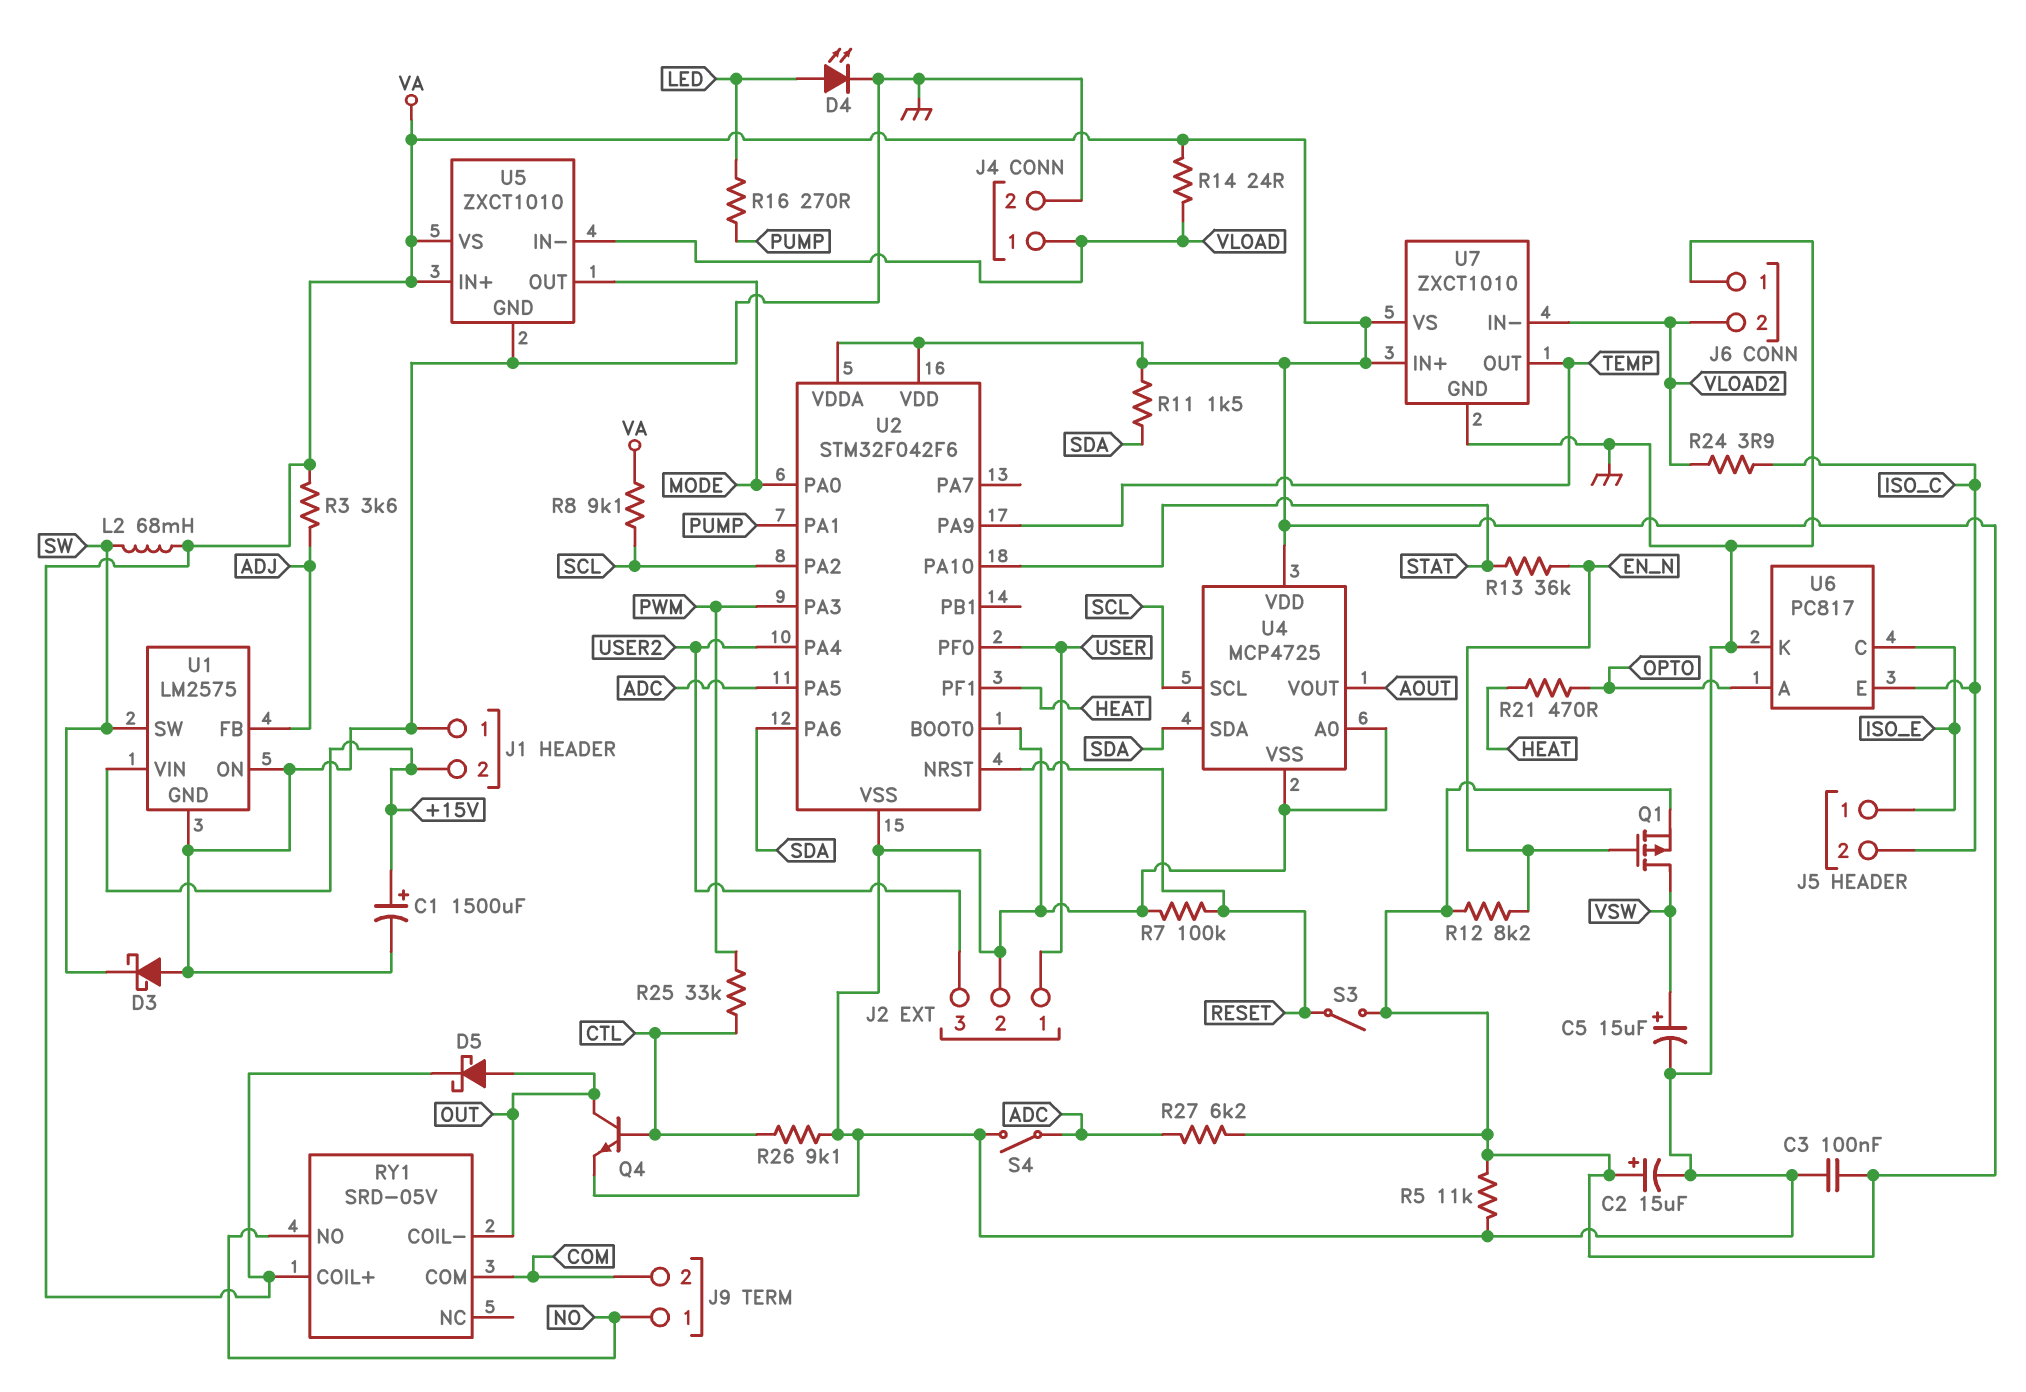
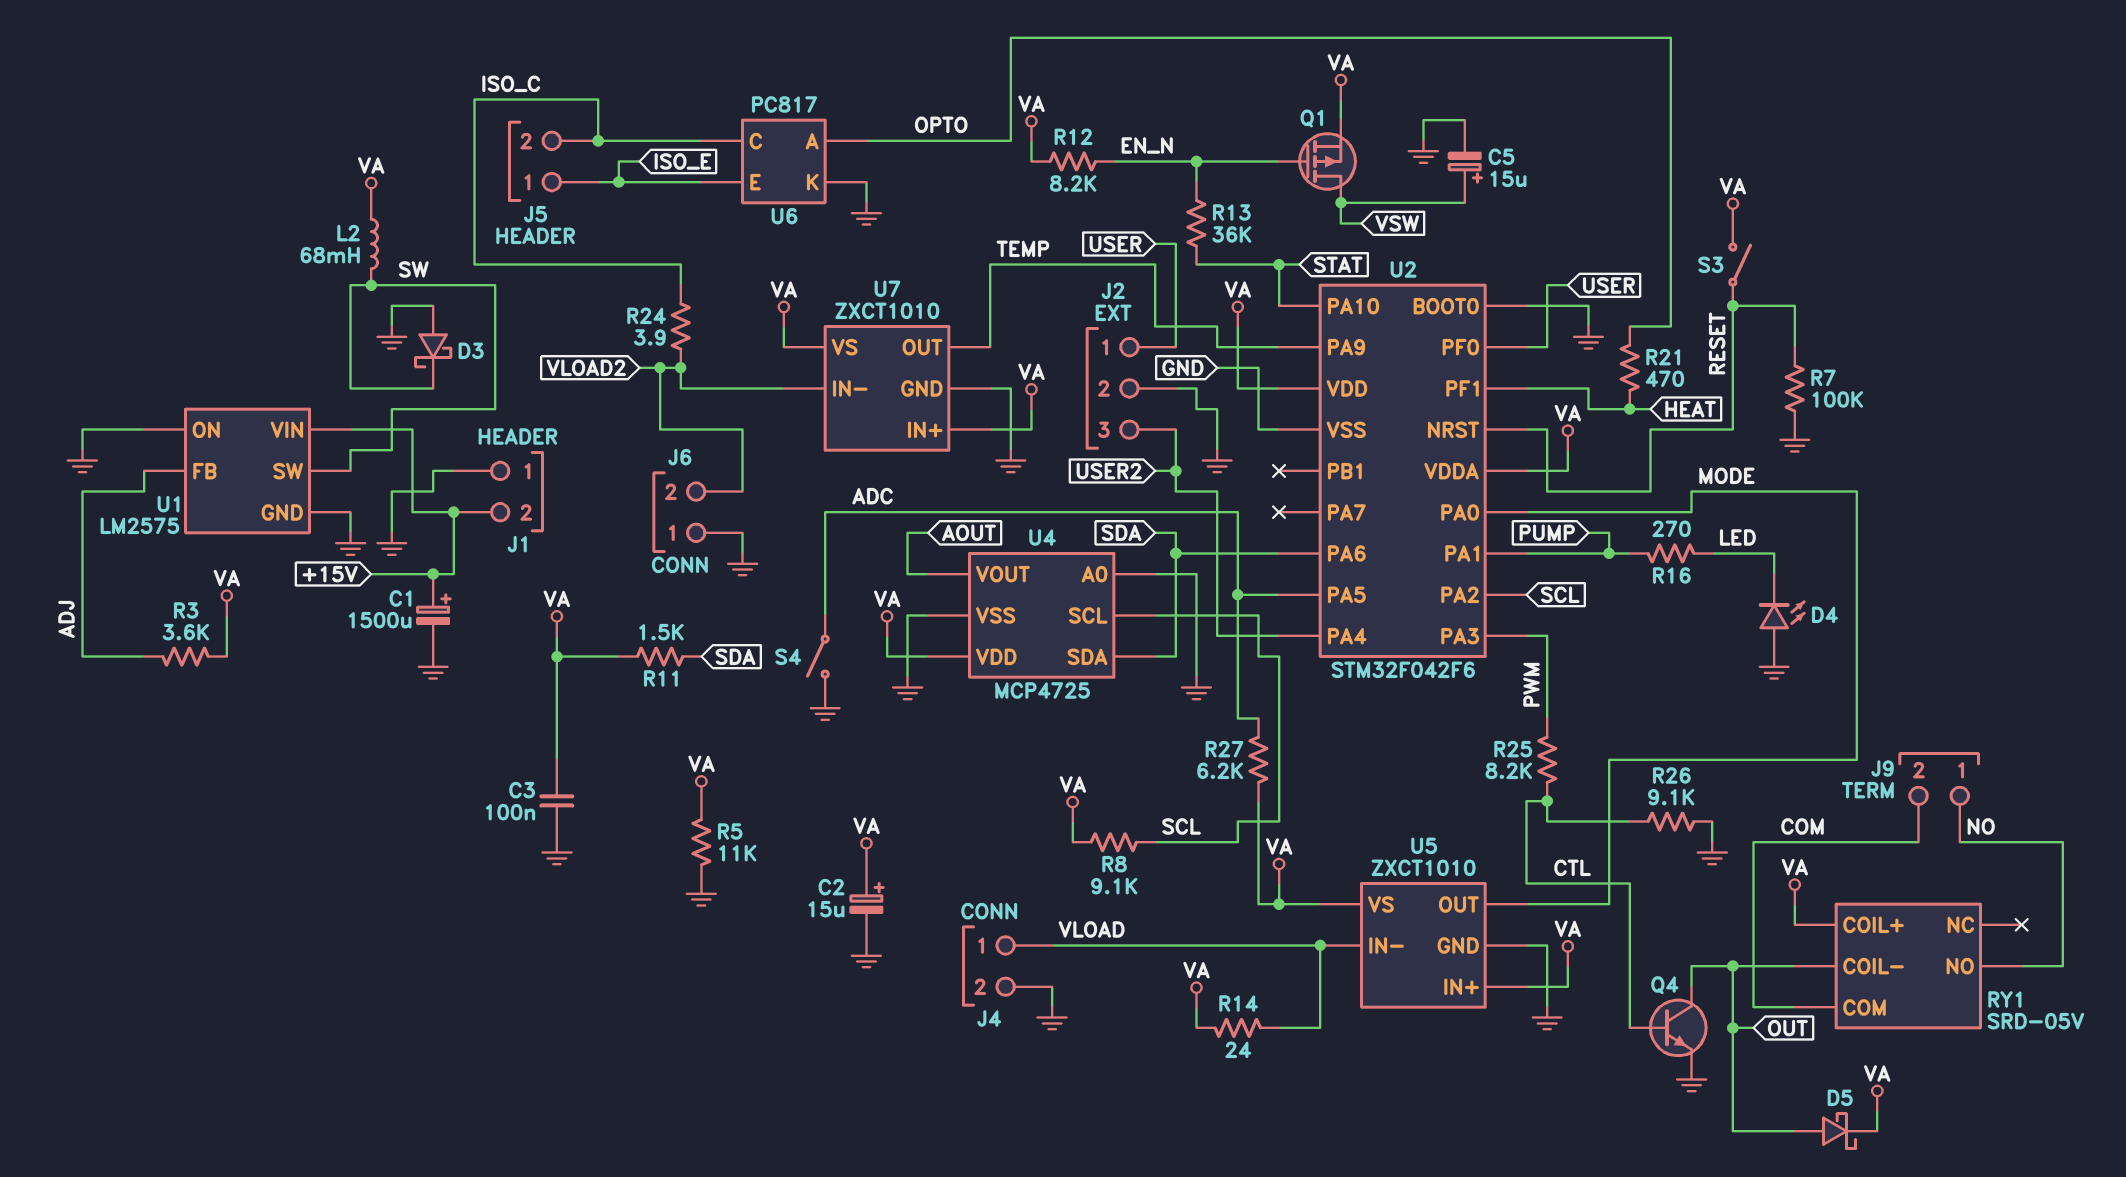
D4: LED (A LED, K GND) -> LED (A GND, K LED)
R25: 33k (CTL, PWM) -> 8.2k (CTL, PWM)
U6 pin C: ISO_E -> ISO_C
U6 pin E: ISO_C -> ISO_E

